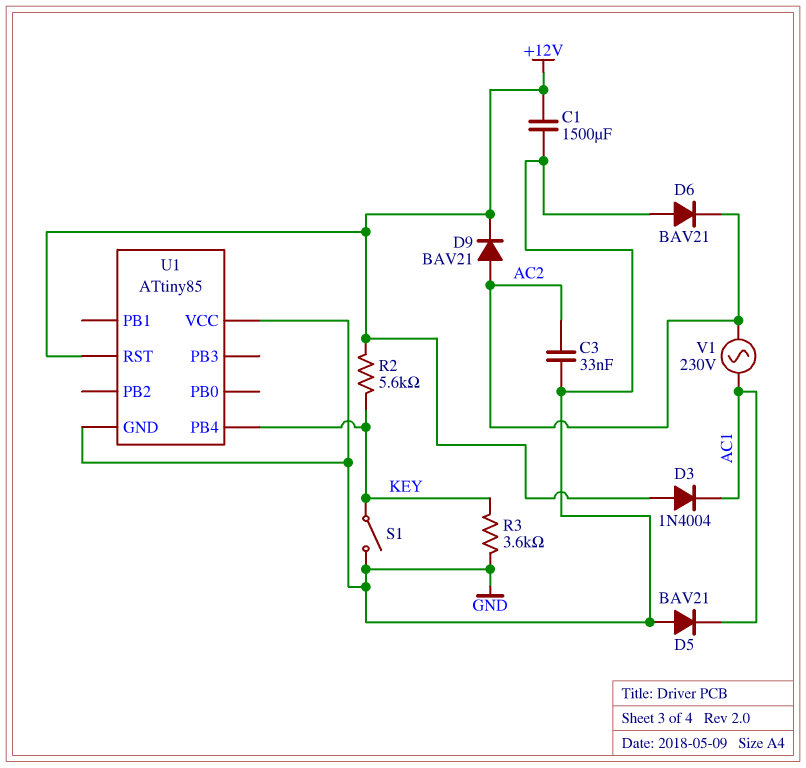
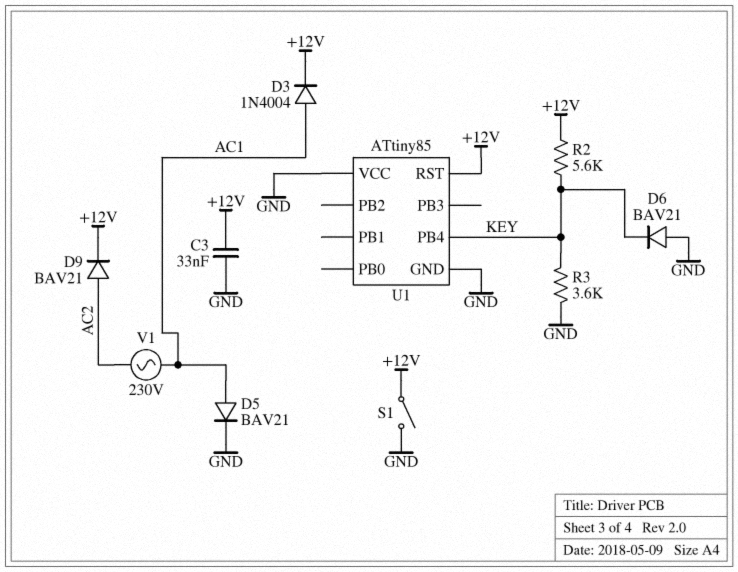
C1: 1500uF (+12V, GND) -> none
C3: 33nF (AC2, GND) -> 33nF (+12V, GND)
D3: diode 1N4004 (A +12V, K AC1) -> diode 1N4004 (A AC1, K +12V)
D5: diode BAV21 (A GND, K AC1) -> diode BAV21 (A AC1, K GND)
D6: diode BAV21 (A GND, K AC2) -> diode BAV21 (A GND, K KEY)
S1: switch (GND, KEY) -> switch (+12V, GND)

